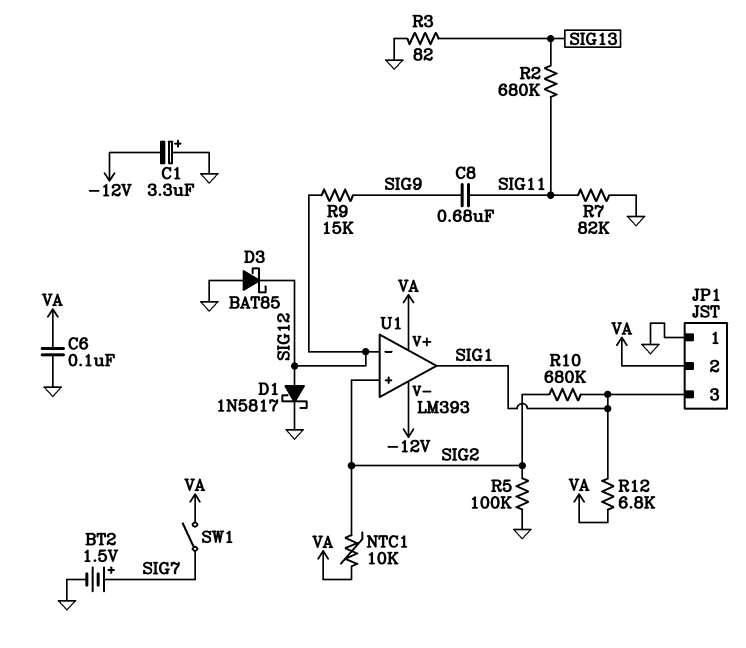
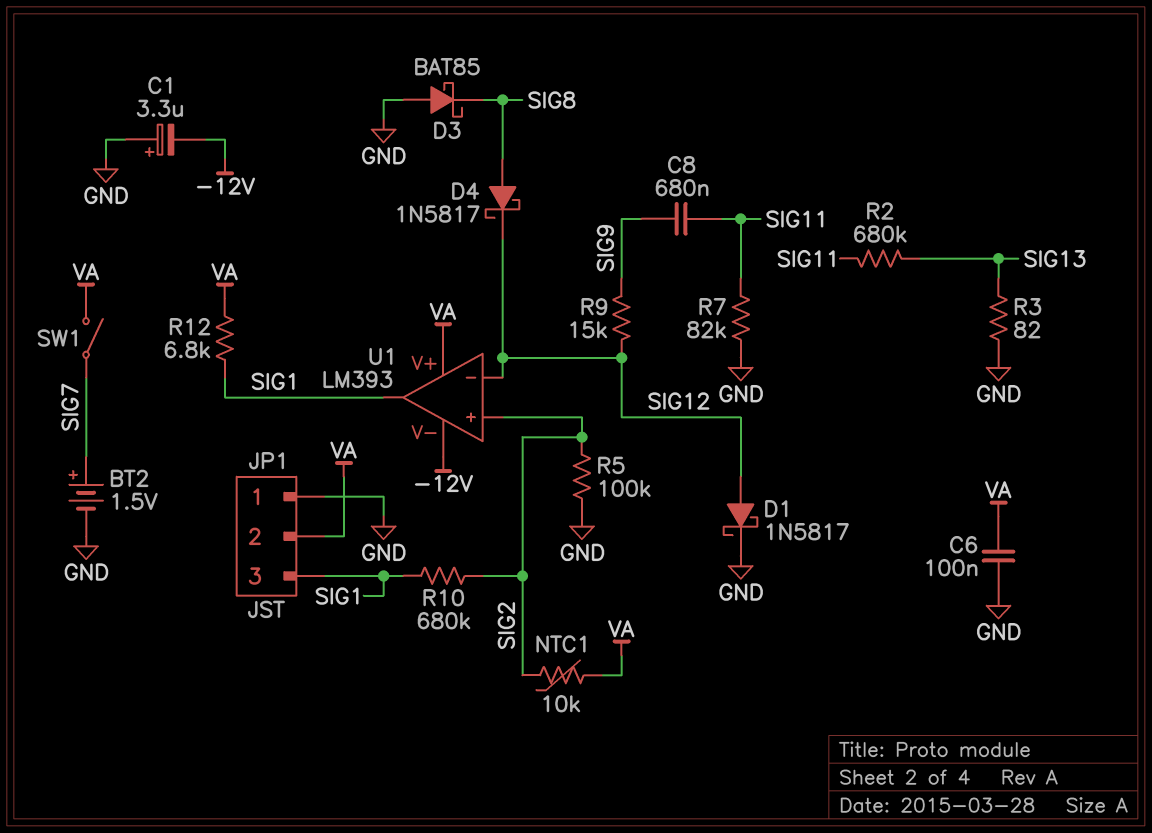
D3: schottky BAT85 (A GND, K SIG12) -> schottky BAT85 (A GND, K SIG8)
D4: none -> schottky 1N5817 (A SIG8, K SIG12)

